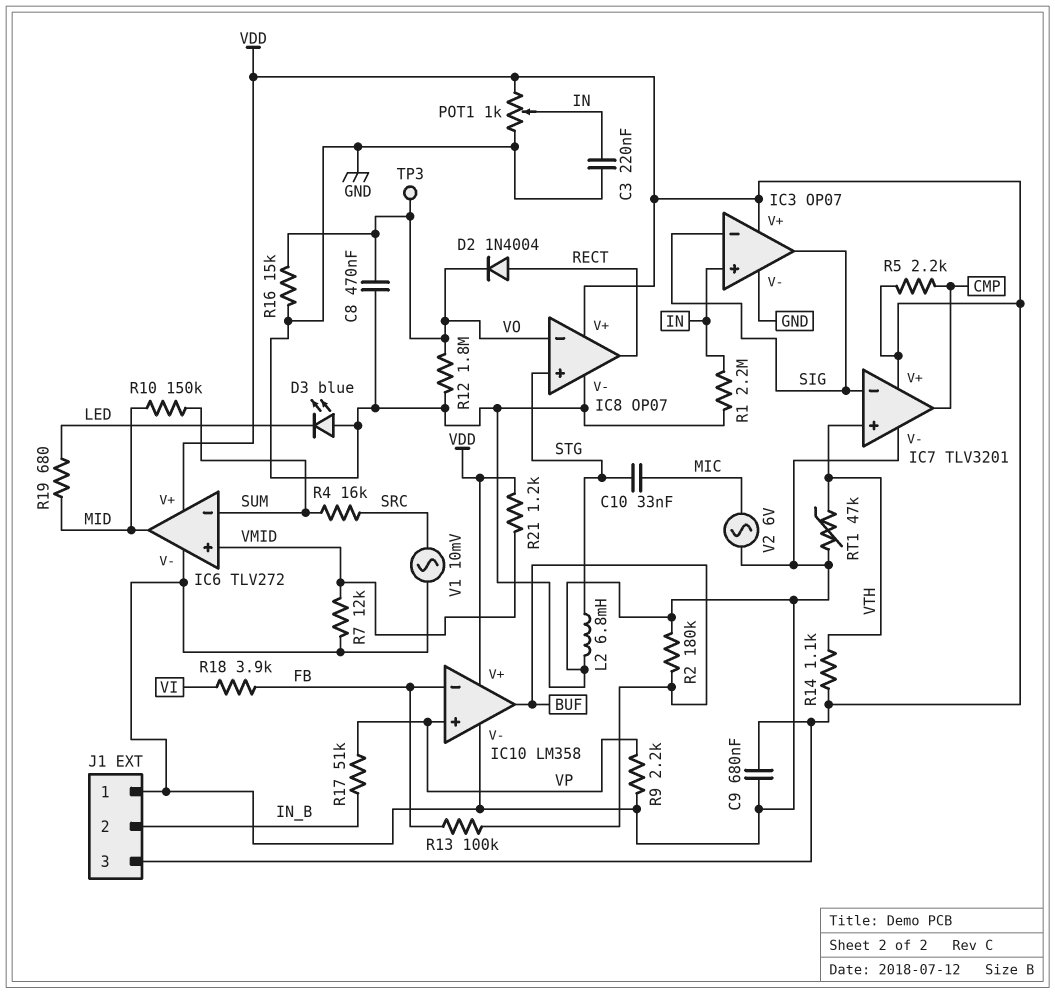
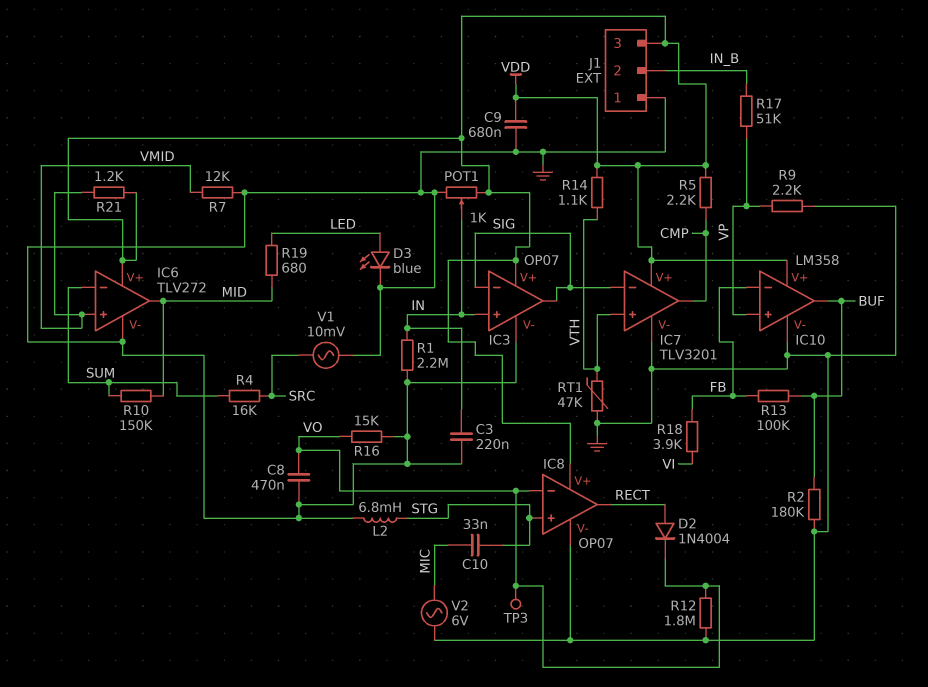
D3: LED blue (A GND, K LED) -> LED blue (A LED, K GND)

